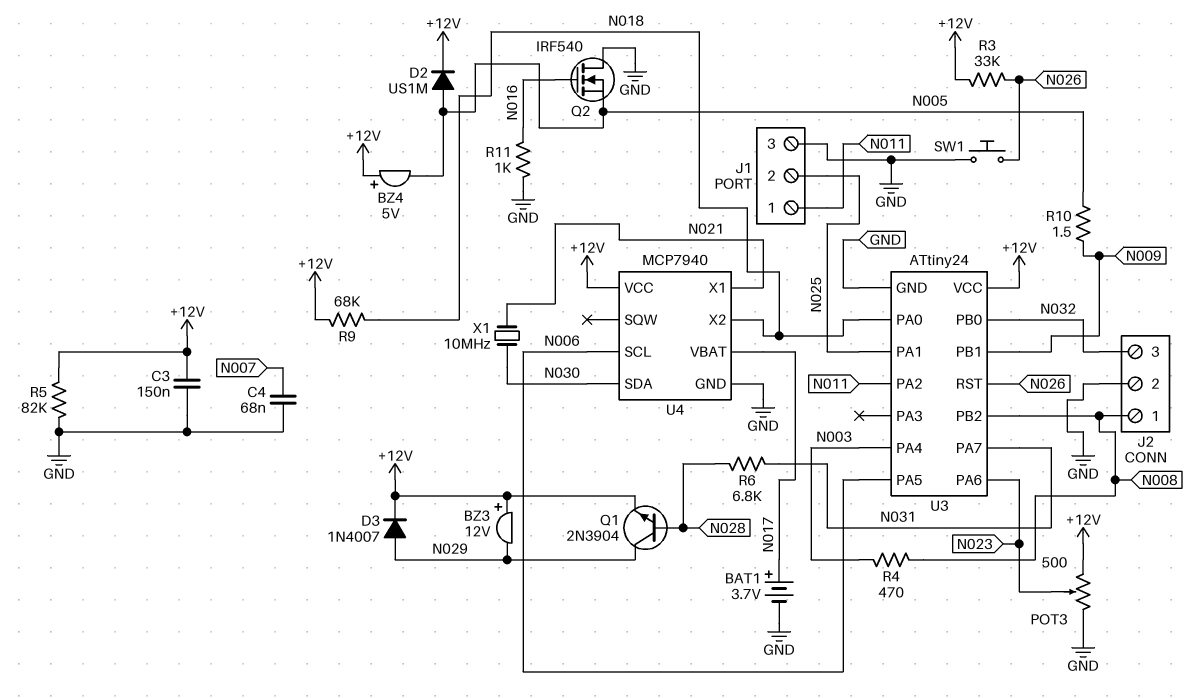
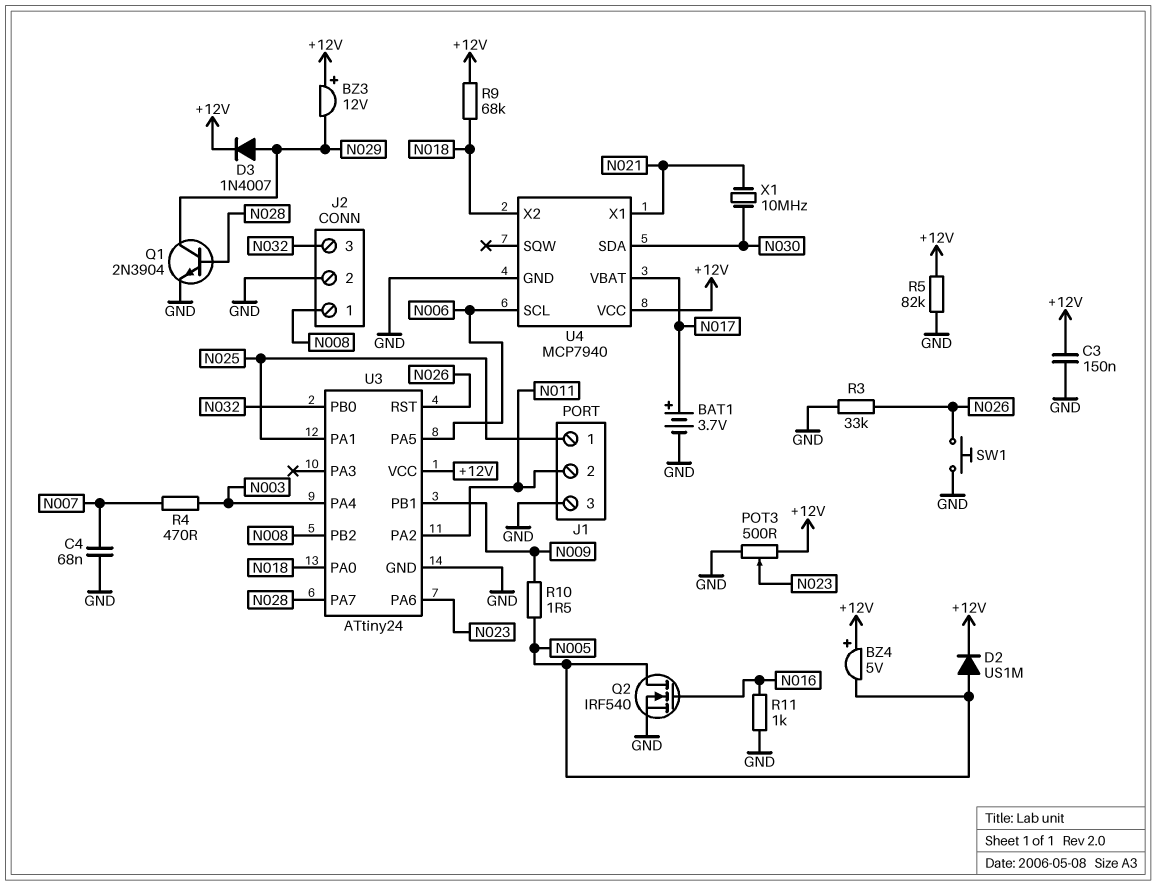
J1 pin 1: N011 -> N025
J1 pin 2: N025 -> N011
Q1: NPN 2N3904 (B N028, C N029, E +12V) -> NPN 2N3904 (B N028, C N029, E GND)
Q2: NMOS IRF540 (G N016, D GND, S N005) -> NMOS IRF540 (G N016, D N005, S GND)
R3: 33k (+12V, N026) -> 33k (GND, N026)
R4: 470 (N003, N008) -> 470 (N003, N007)
R6: 6.8k (N028, N031) -> none
U3 pin PA7: N031 -> N028

